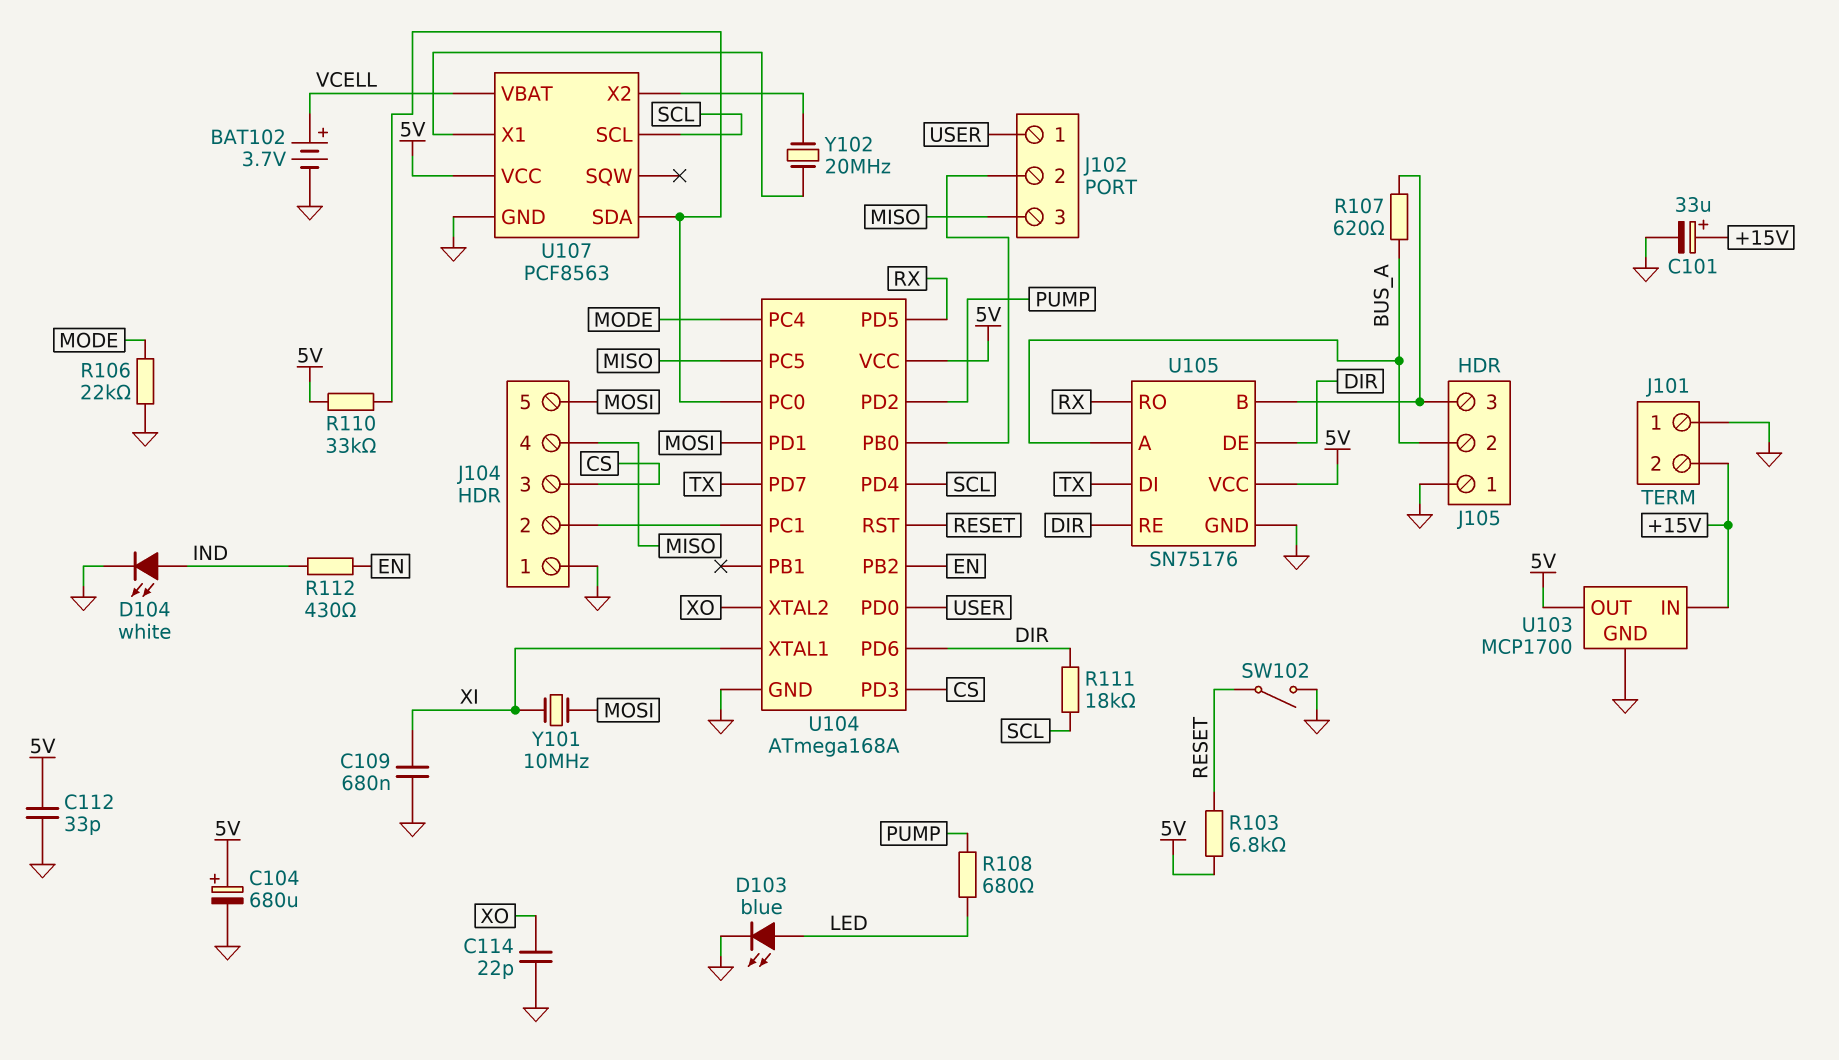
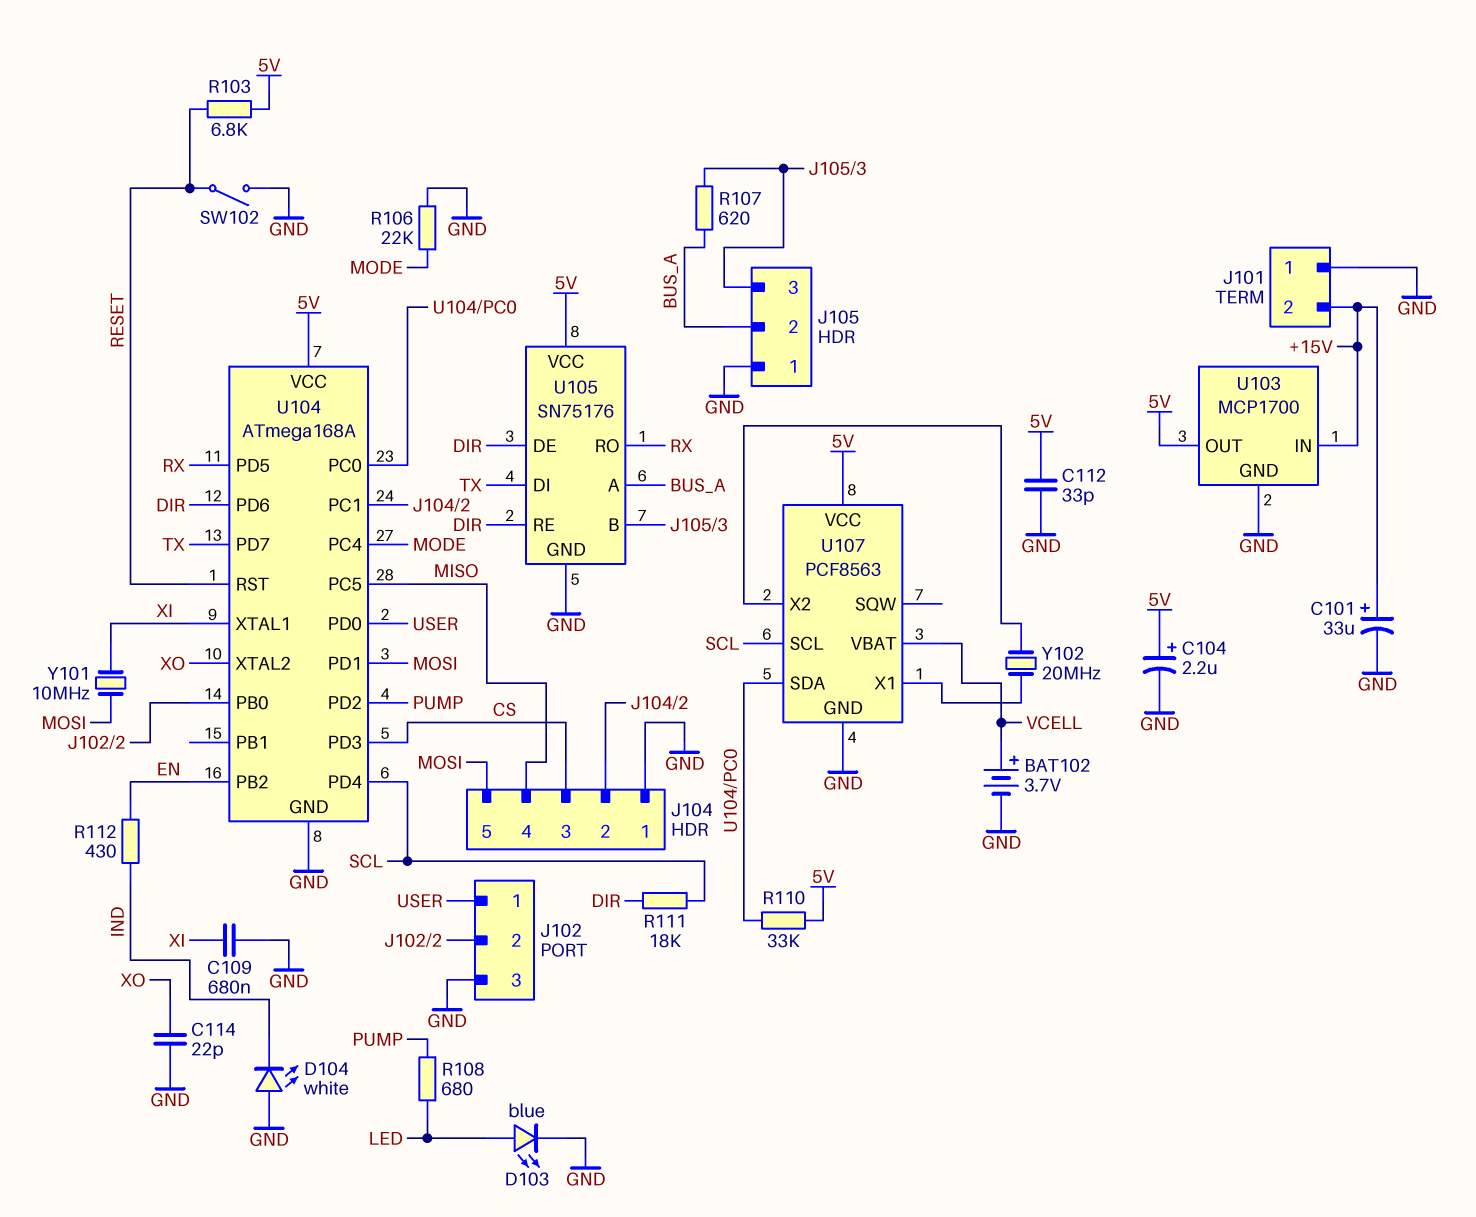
C104: 680uF (plus 5V, minus GND) -> 2.2uF (plus 5V, minus GND)
D104: LED white (A IND, K GND) -> LED white (A GND, K IND)
J102 pin 3: MISO -> GND

